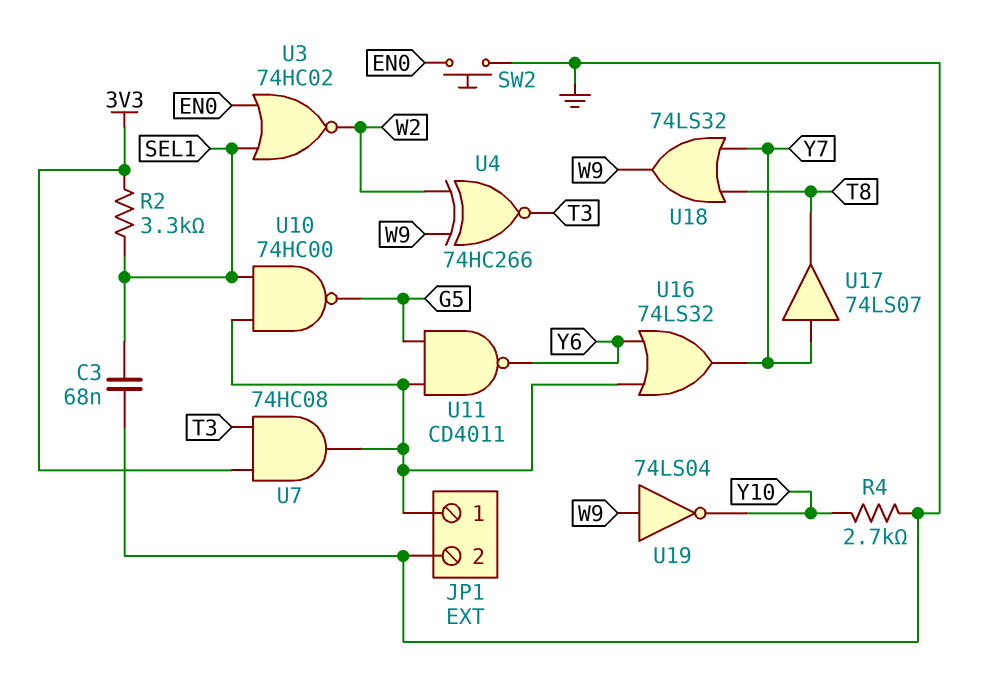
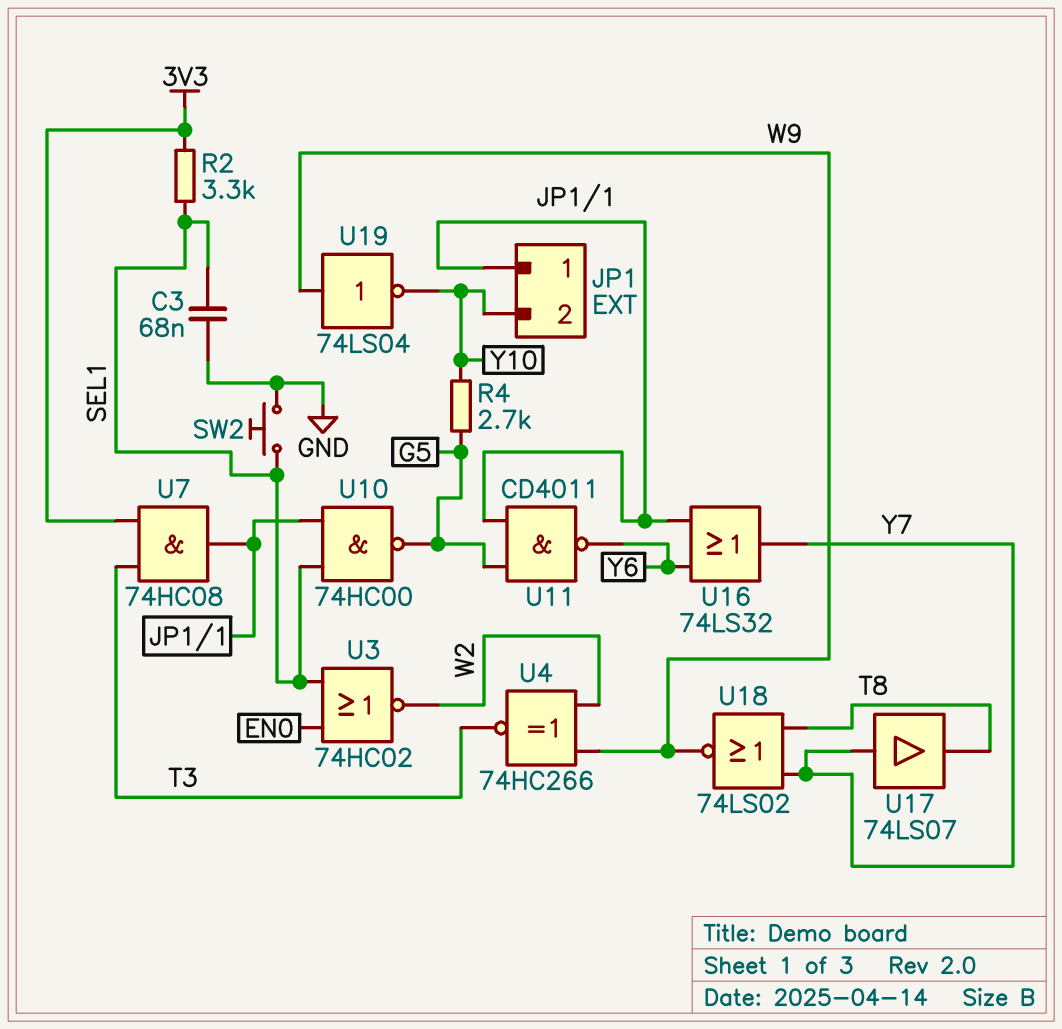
JP1 pin 2: GND -> Y10
R4: 2.7k (GND, Y10) -> 2.7k (G5, Y10)
SW2: button (EN0, GND) -> button (GND, SEL1)
U18: OR 74LS32 (in T8, in Y7, out W9) -> NOR 74LS02 (in T8, in Y7, out W9)

